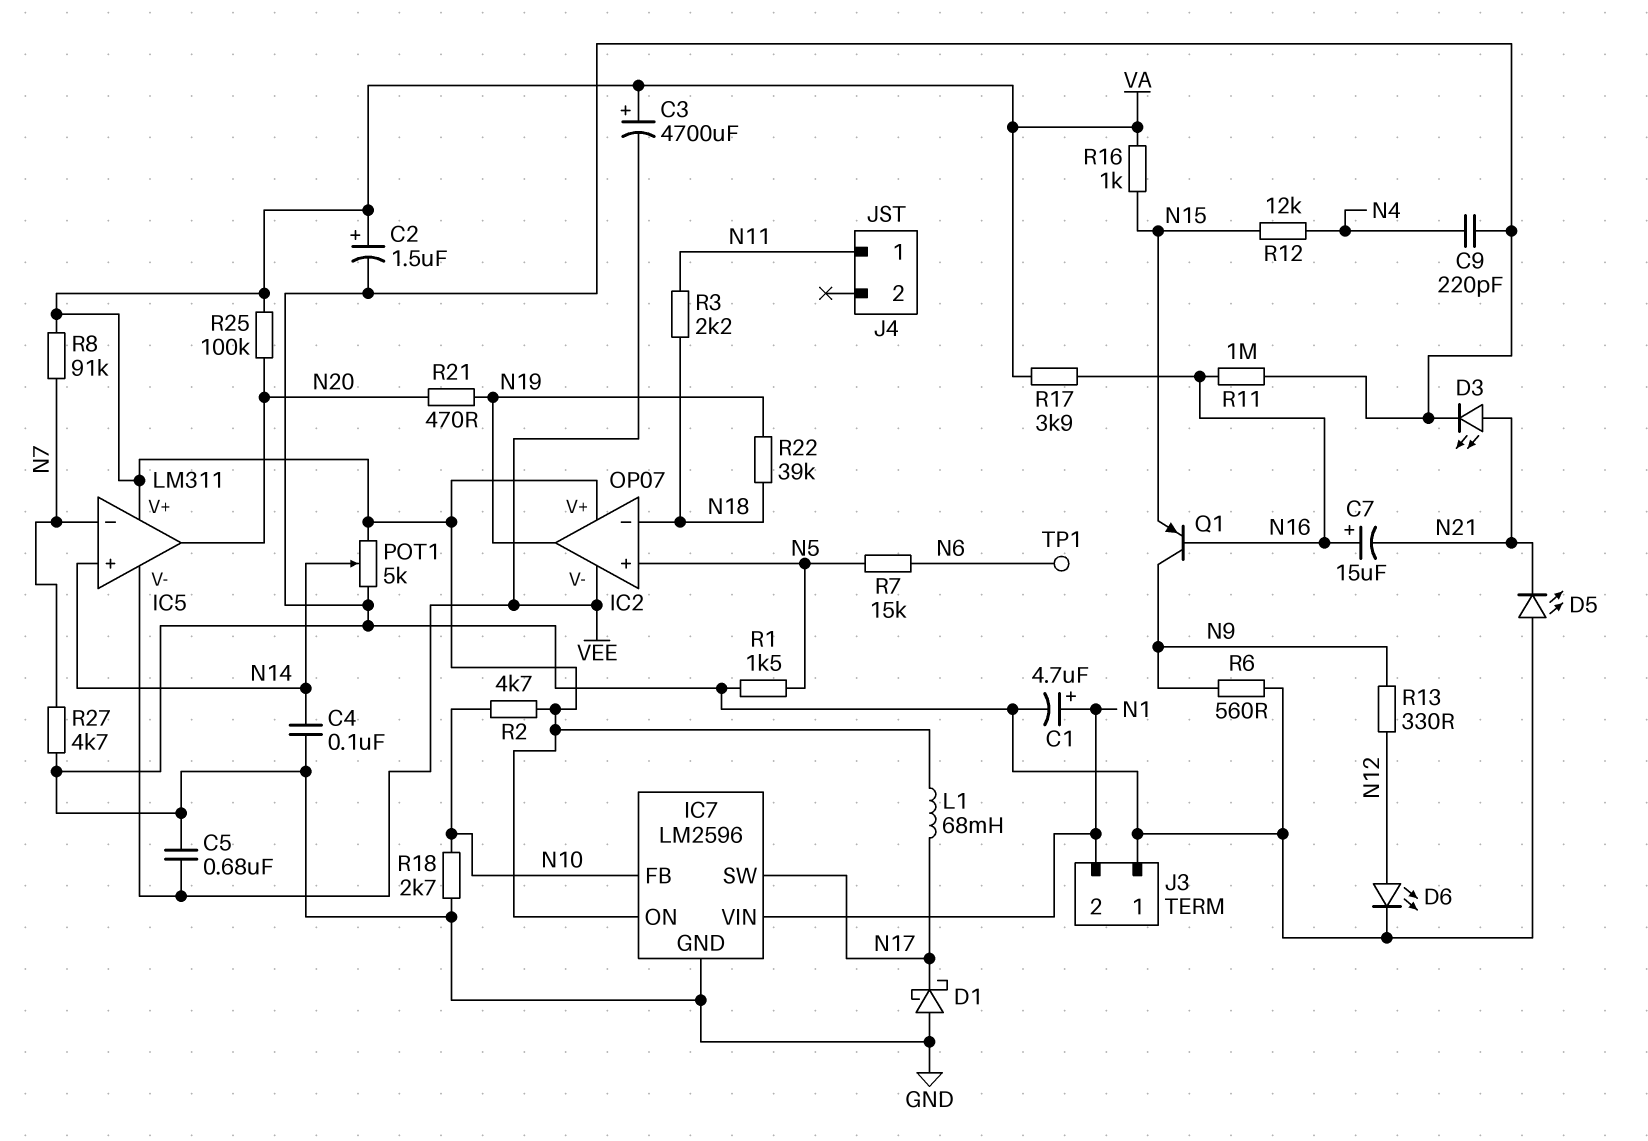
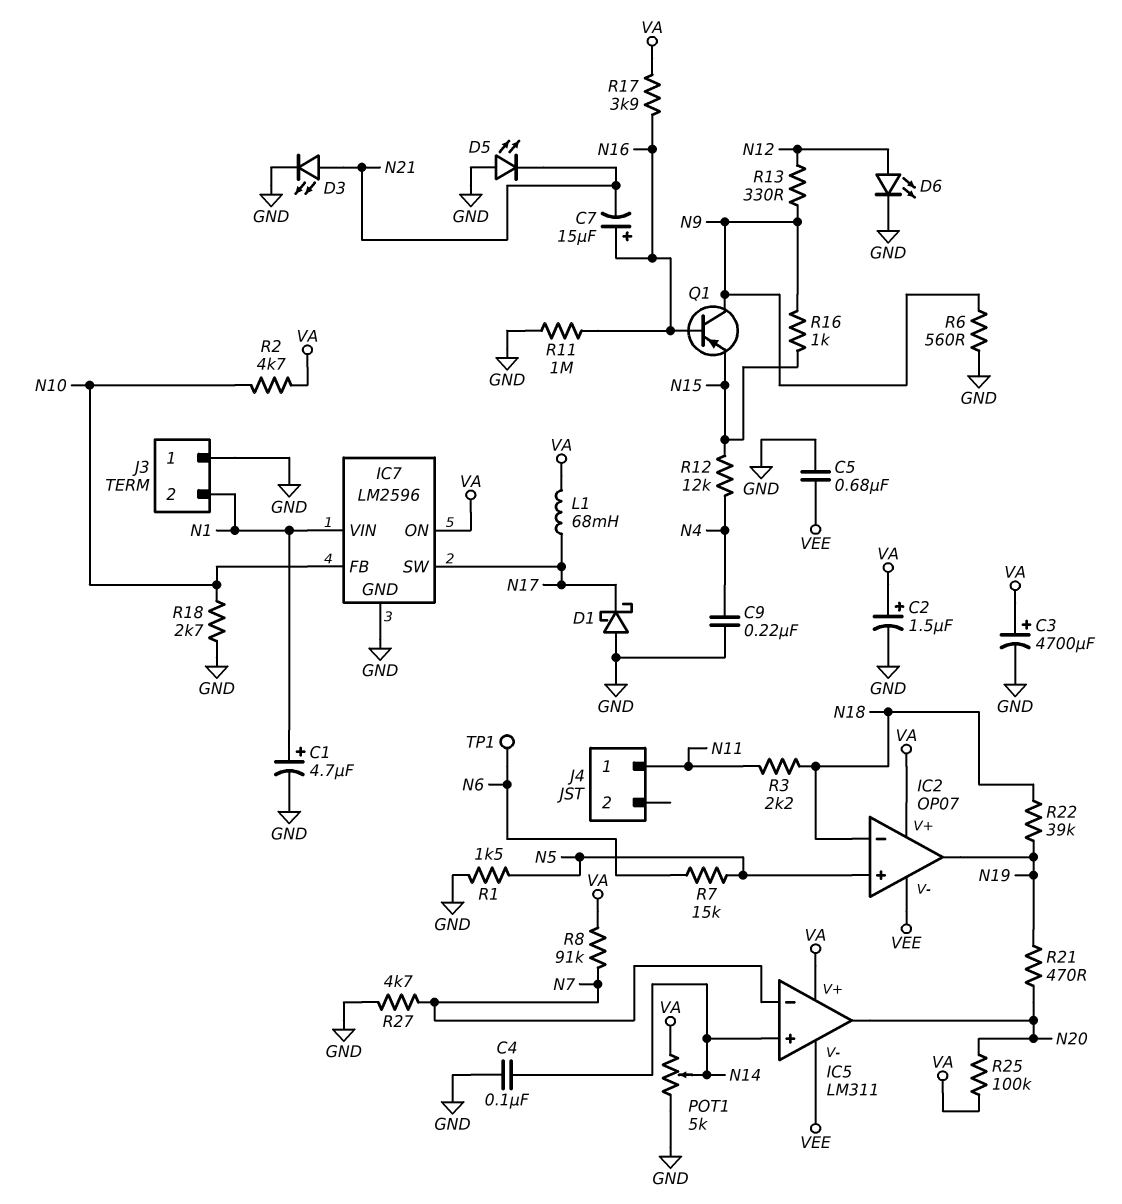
C3: 4700uF (plus VA, minus VEE) -> 4700uF (plus VA, minus GND)
C9: 220pF (GND, N4) -> 220nF (GND, N4)
R16: 1k (N15, VA) -> 1k (N9, N15)

